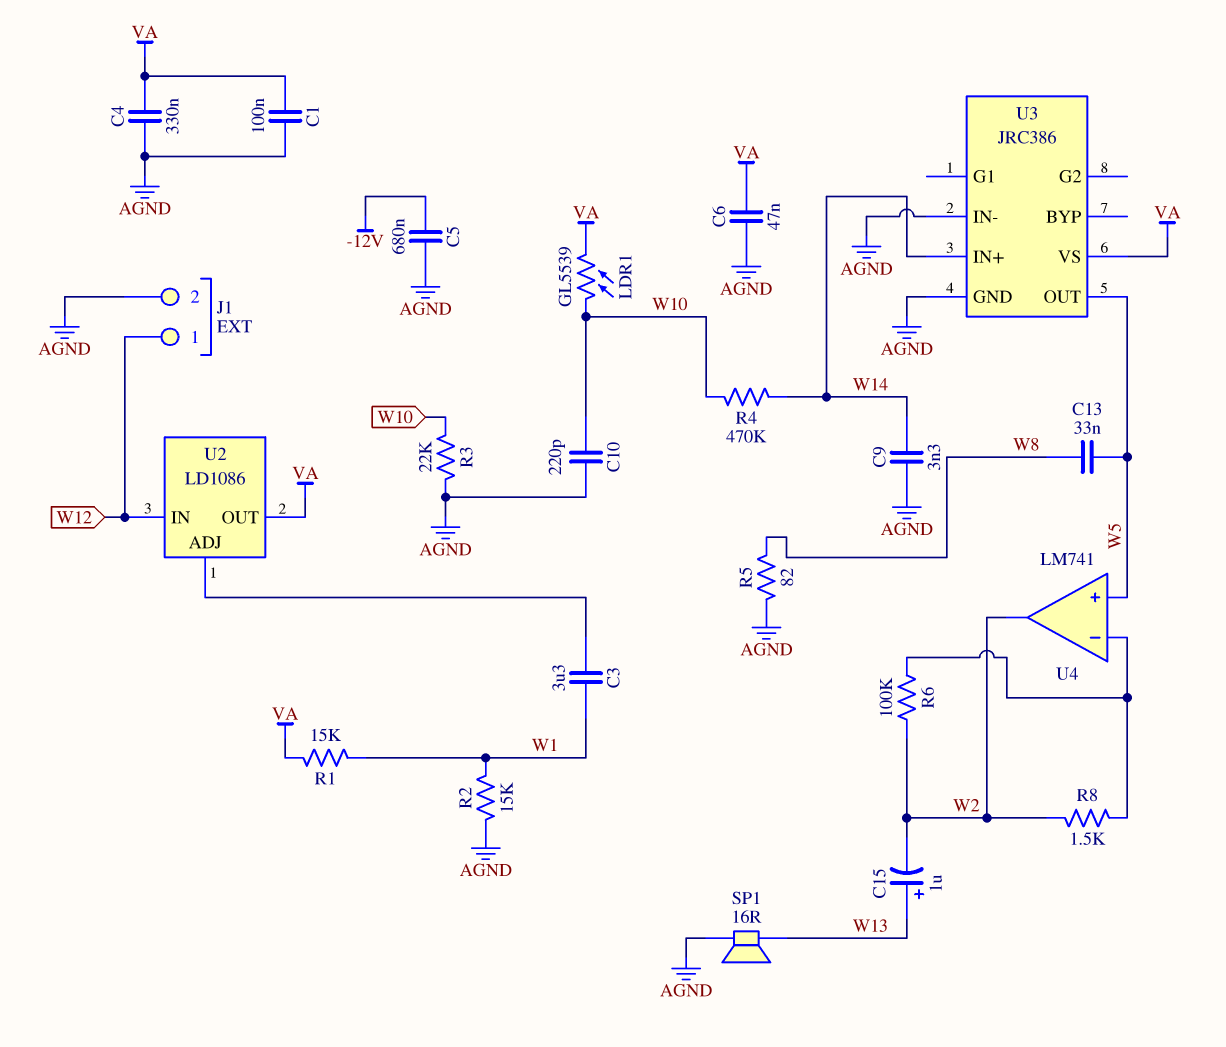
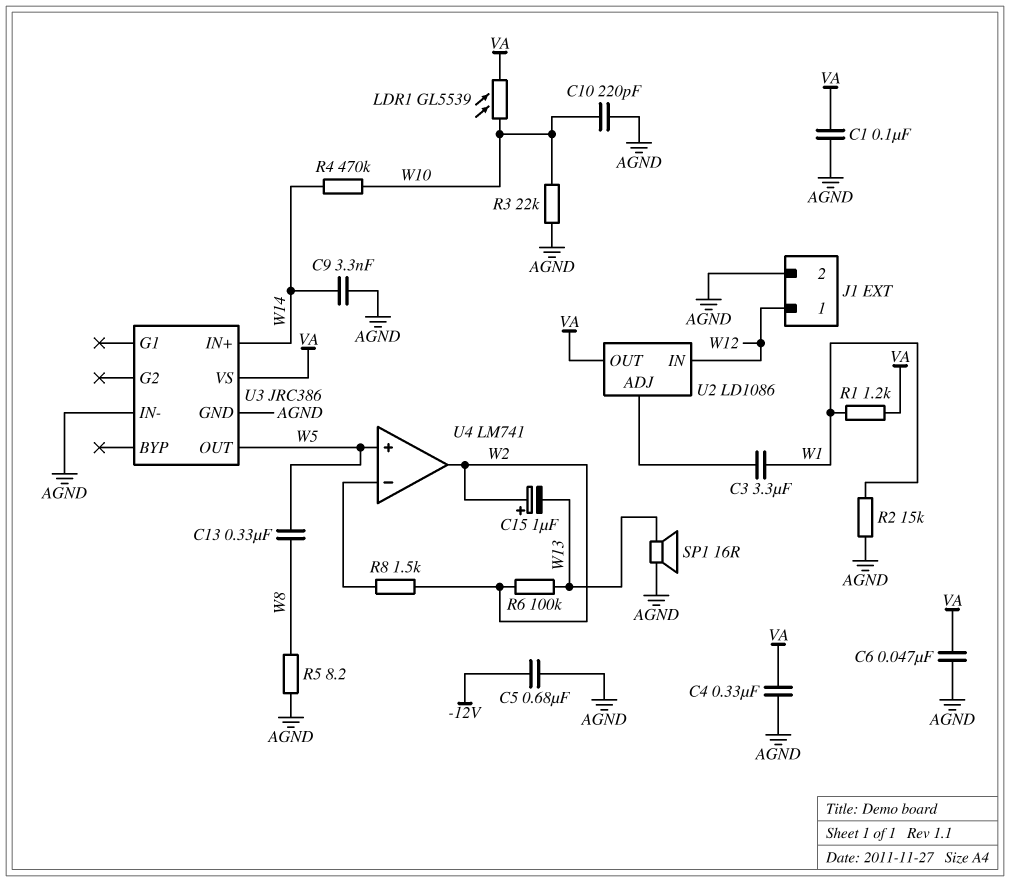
C13: 33nF (W5, W8) -> 330nF (W5, W8)
C15: 1uF (plus W13, minus W2) -> 1uF (plus W2, minus W13)
R1: 15k (VA, W1) -> 1.2k (VA, W1)
R5: 82 (AGND, W8) -> 8.2 (AGND, W8)
R6: 100k (U4/in-, W2) -> 100k (W2, W13)

